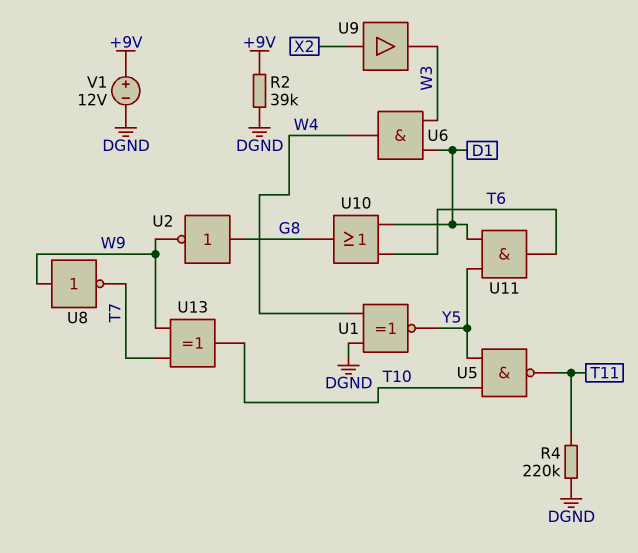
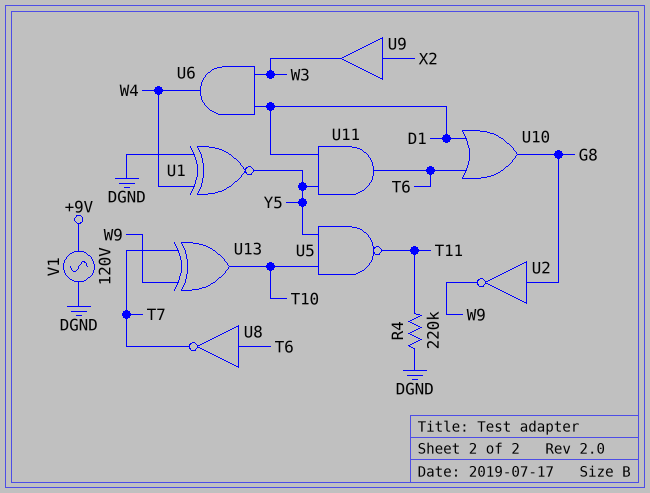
R2: 39k (+9V, DGND) -> none
U8: NOT (in W9, out T7) -> NOT (in T6, out T7)
V1: 12V (plus +9V, minus DGND) -> AC 120V (+9V, DGND)

